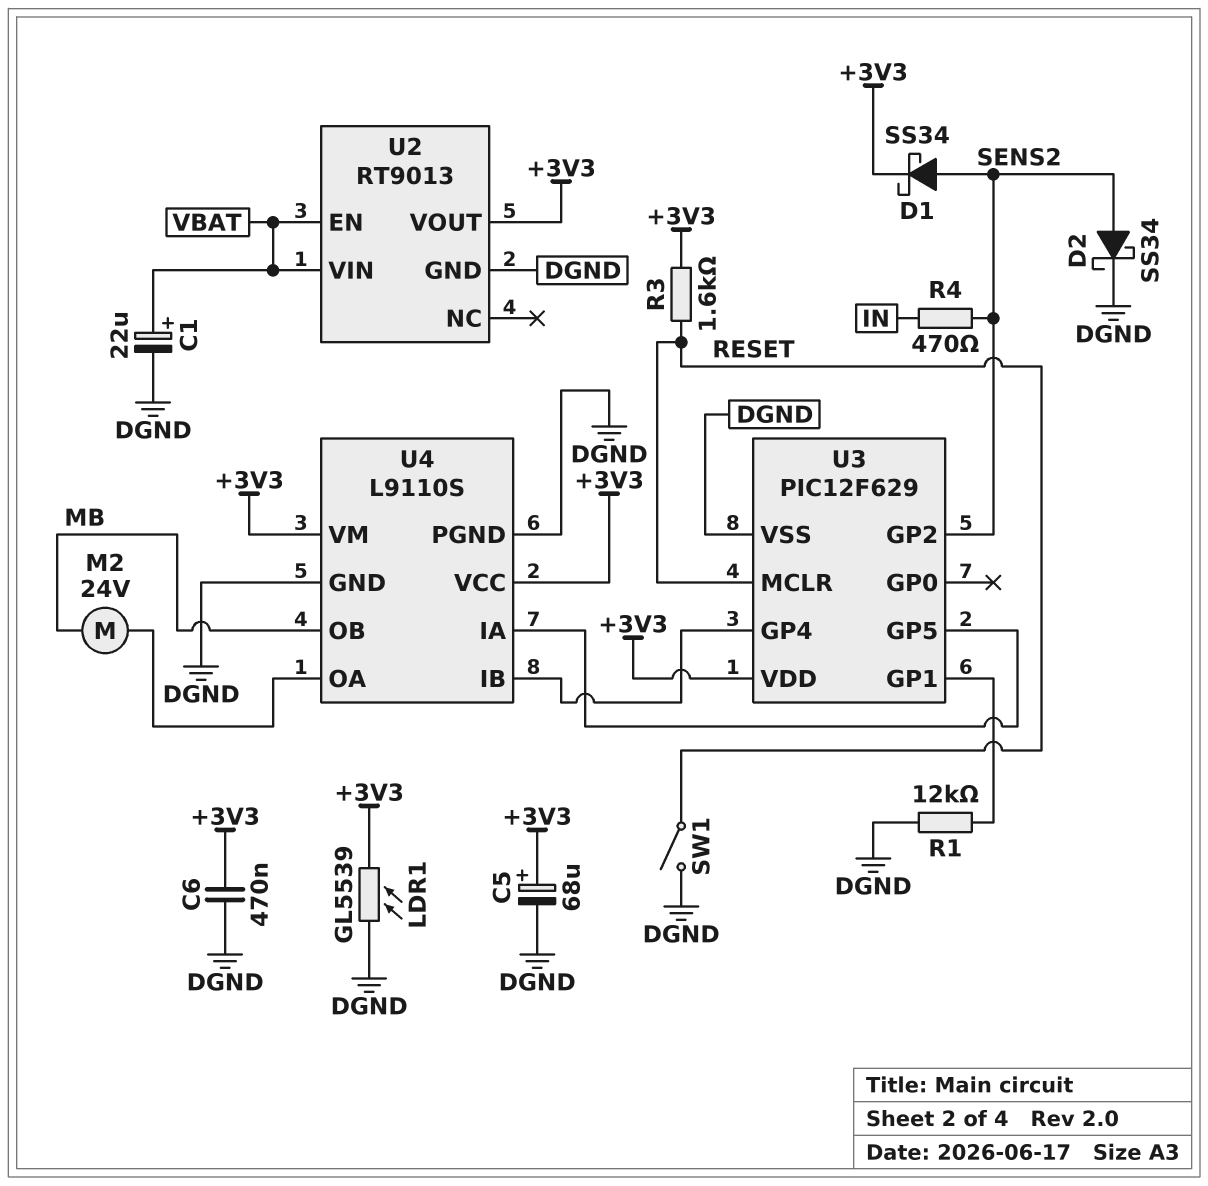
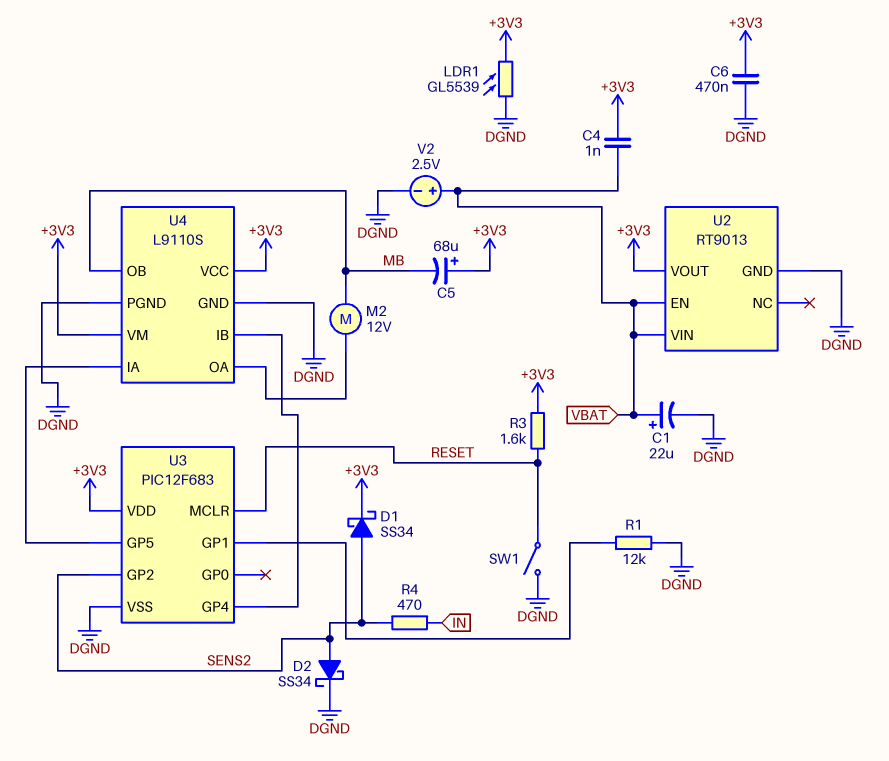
C4: none -> 1nF (+3V3, VBAT)
C5: 68uF (plus +3V3, minus DGND) -> 68uF (plus +3V3, minus MB)
M2: motor 24V (MB, U4/OA) -> motor 12V (MB, U4/OA)
U3: PIC12F629 -> PIC12F683
V2: none -> 2.5V (plus VBAT, minus DGND)

